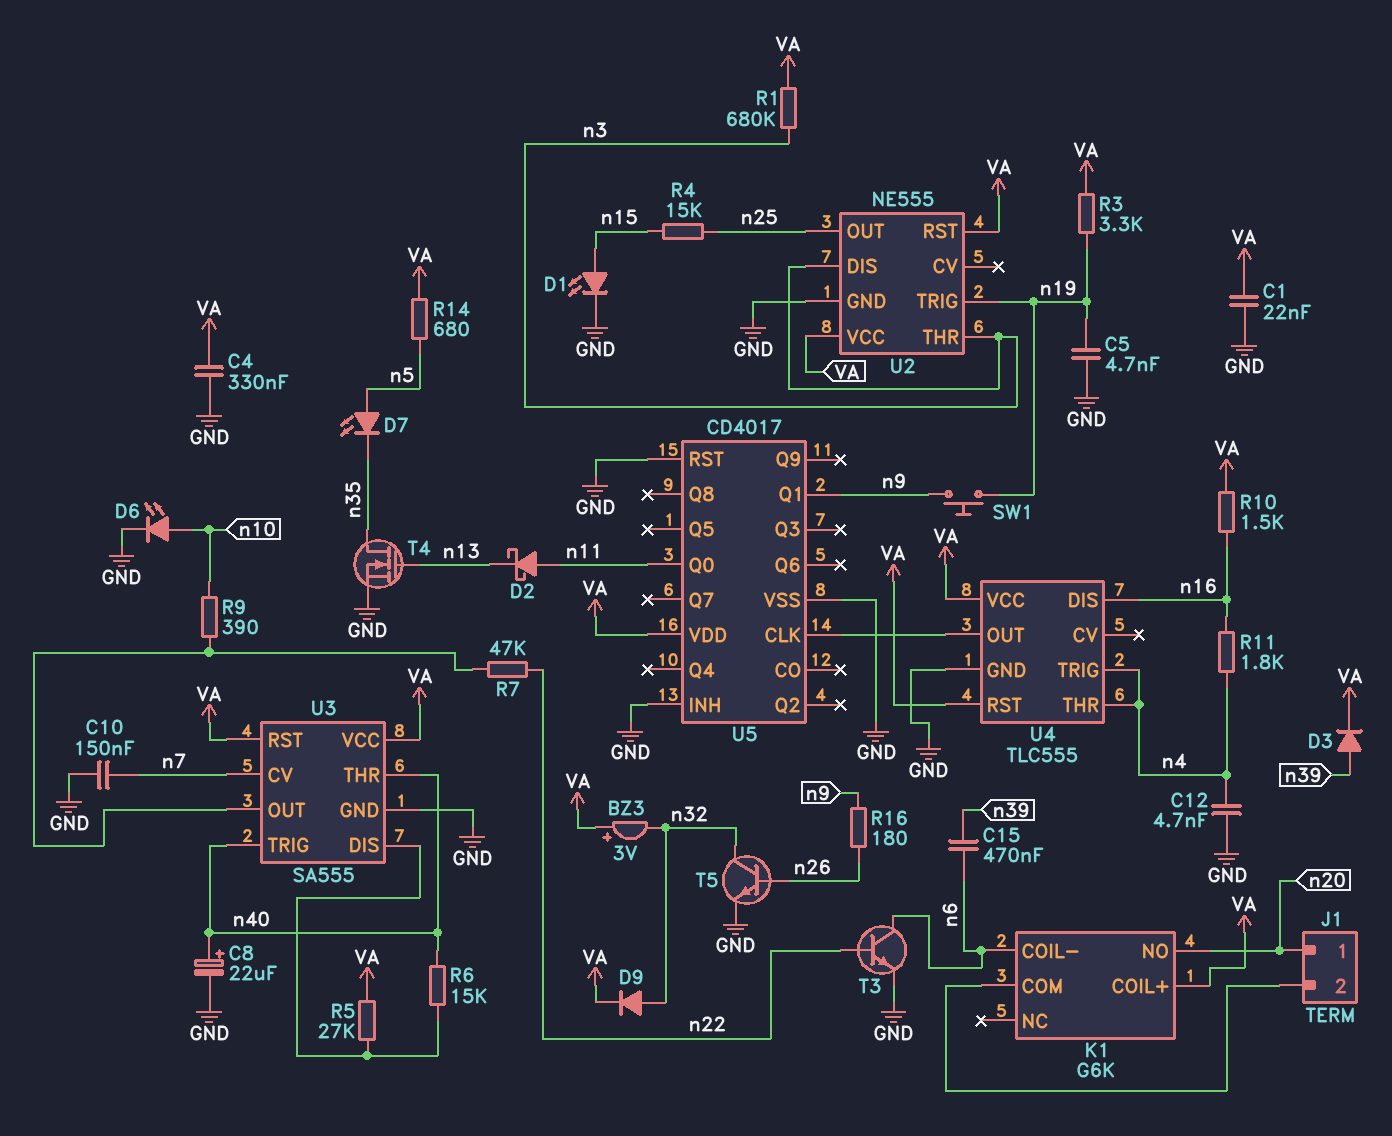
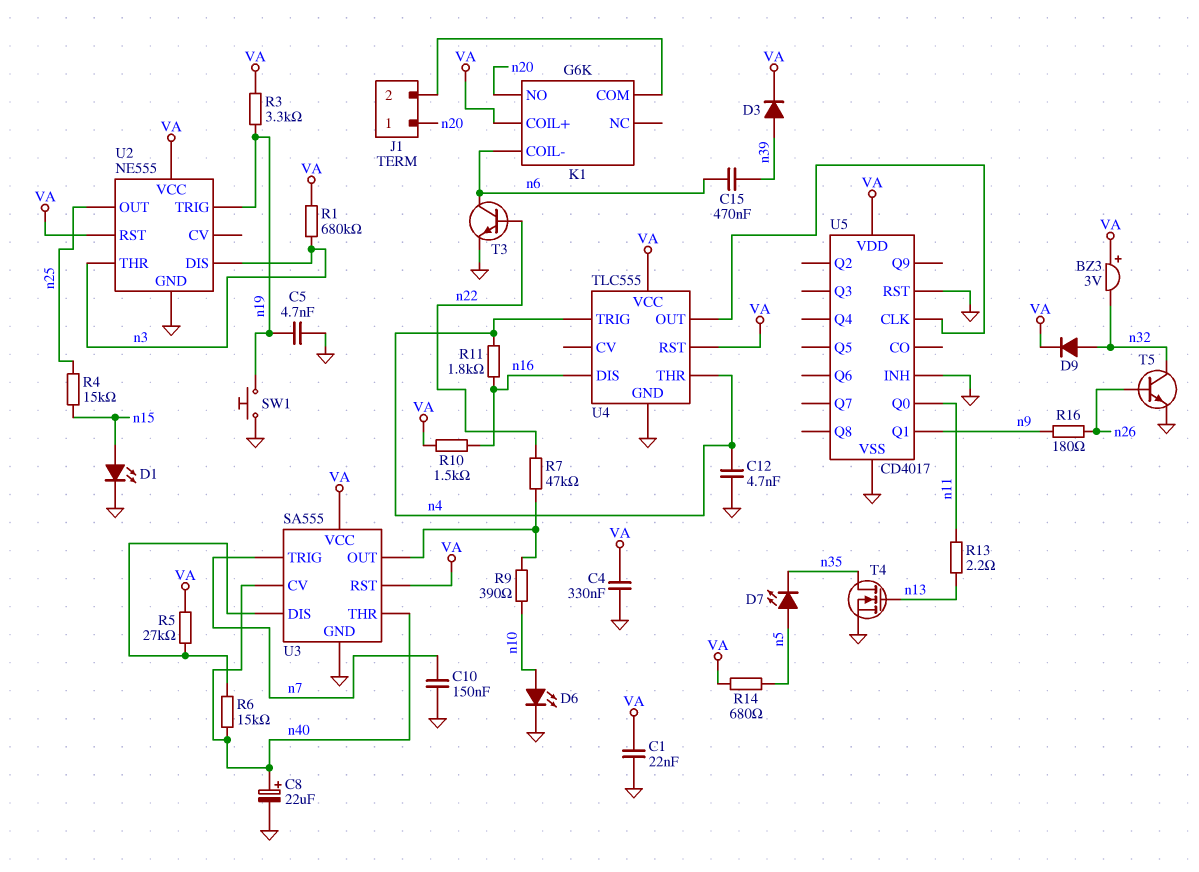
D2: schottky (A n11, K n13) -> none
R13: none -> 2.2 (n11, n13)
SW1: button (n9, n19) -> button (GND, n19)
U3 pin CV: n7 -> n40
U3 pin TRIG: n40 -> n7

